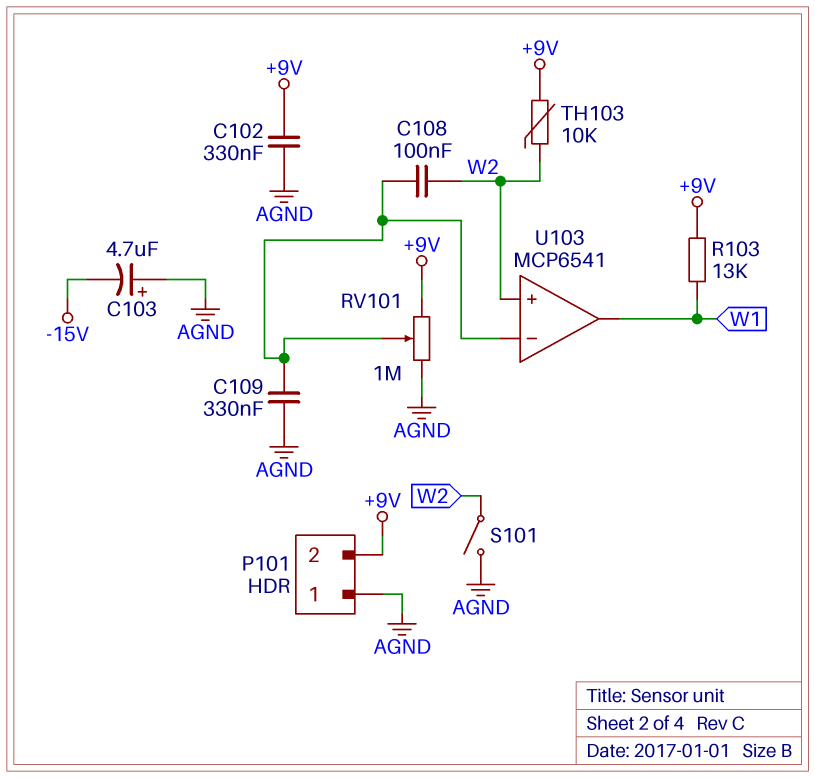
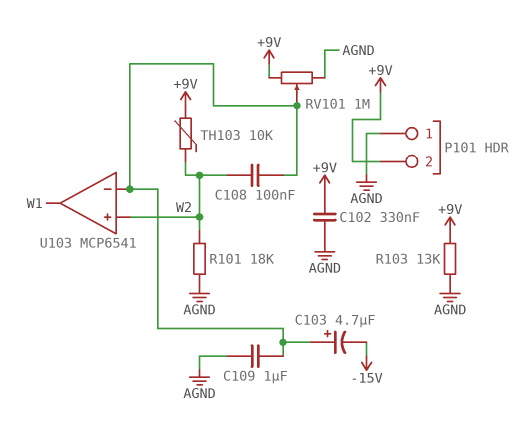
C103: 4.7uF (plus AGND, minus -15V) -> 4.7uF (plus U103/in-, minus -15V)
C109: 330nF (AGND, U103/in-) -> 1uF (AGND, U103/in-)
R101: none -> 18k (AGND, W2)
R103: 13k (+9V, W1) -> 13k (+9V, AGND)
S101: switch (AGND, W2) -> none

